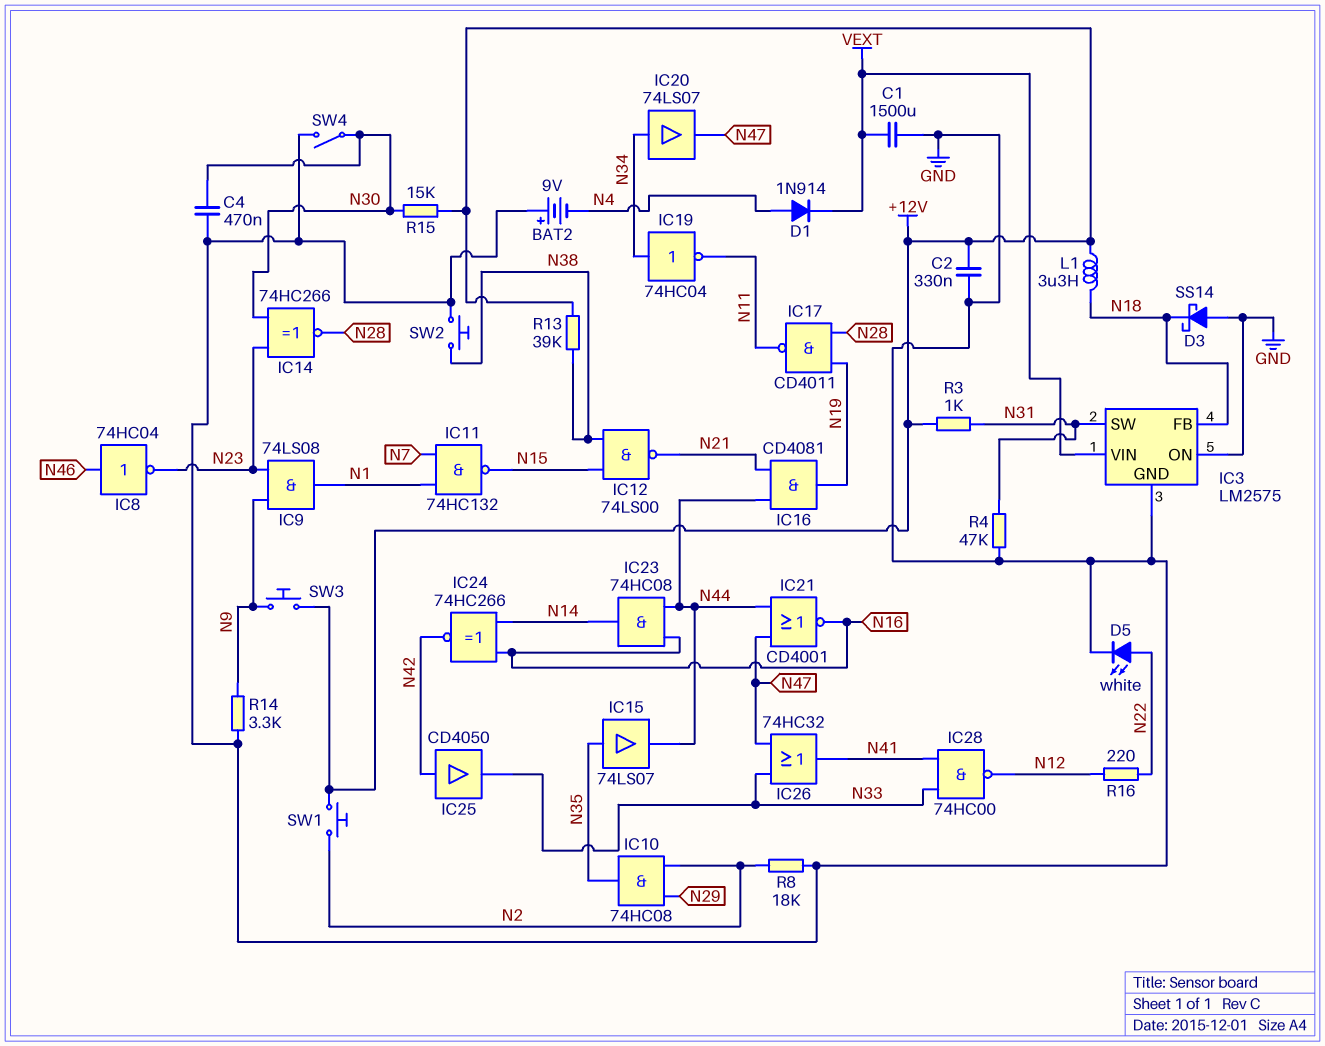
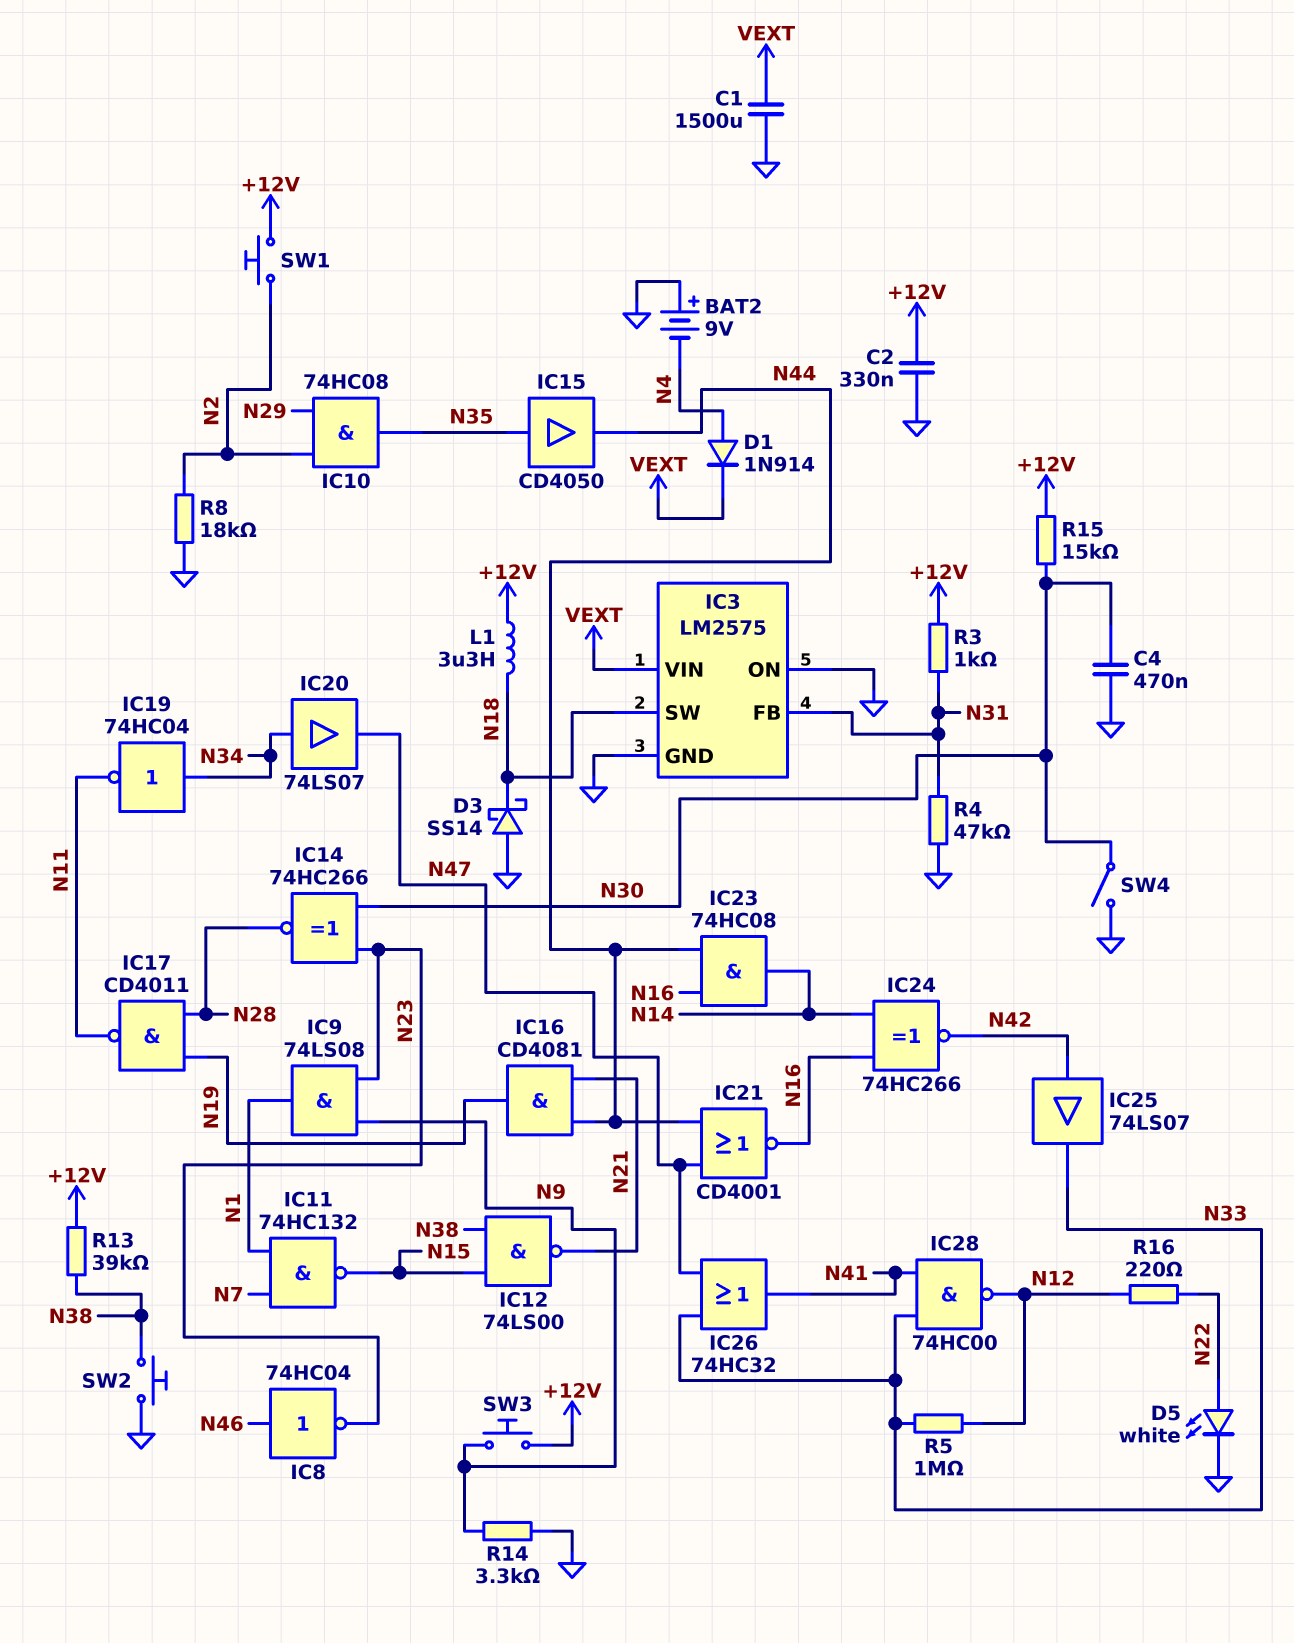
IC3 pin FB: N18 -> N31
IC3 pin SW: N31 -> N18
IC15: buffer 74LS07 (in N35, out N44) -> buffer CD4050 (in N35, out N44)
IC25: buffer CD4050 (in N42, out N33) -> buffer 74LS07 (in N42, out N33)
R5: none -> 1M (N12, N33)

